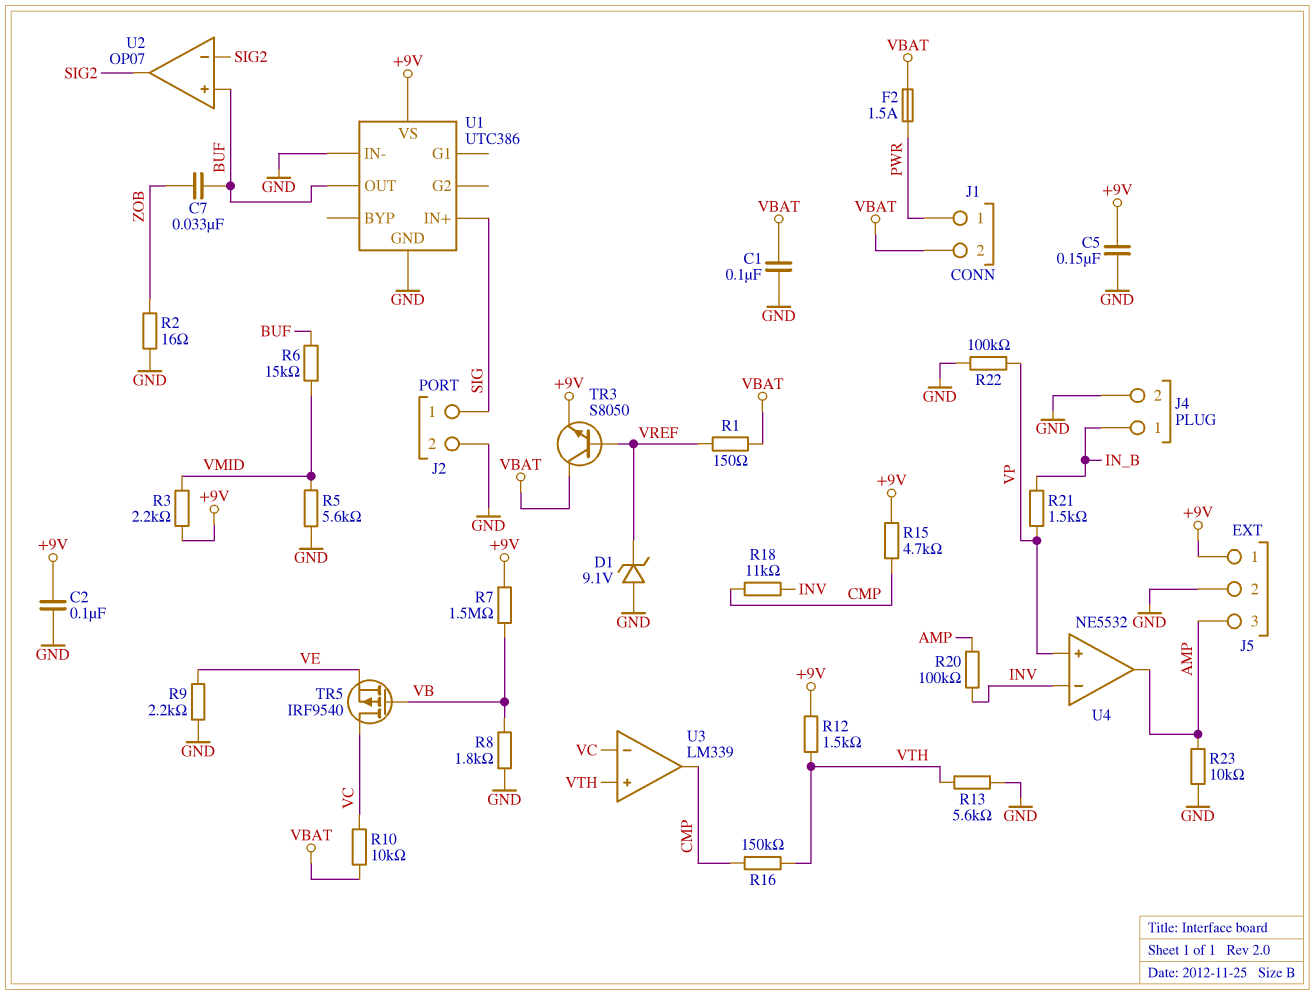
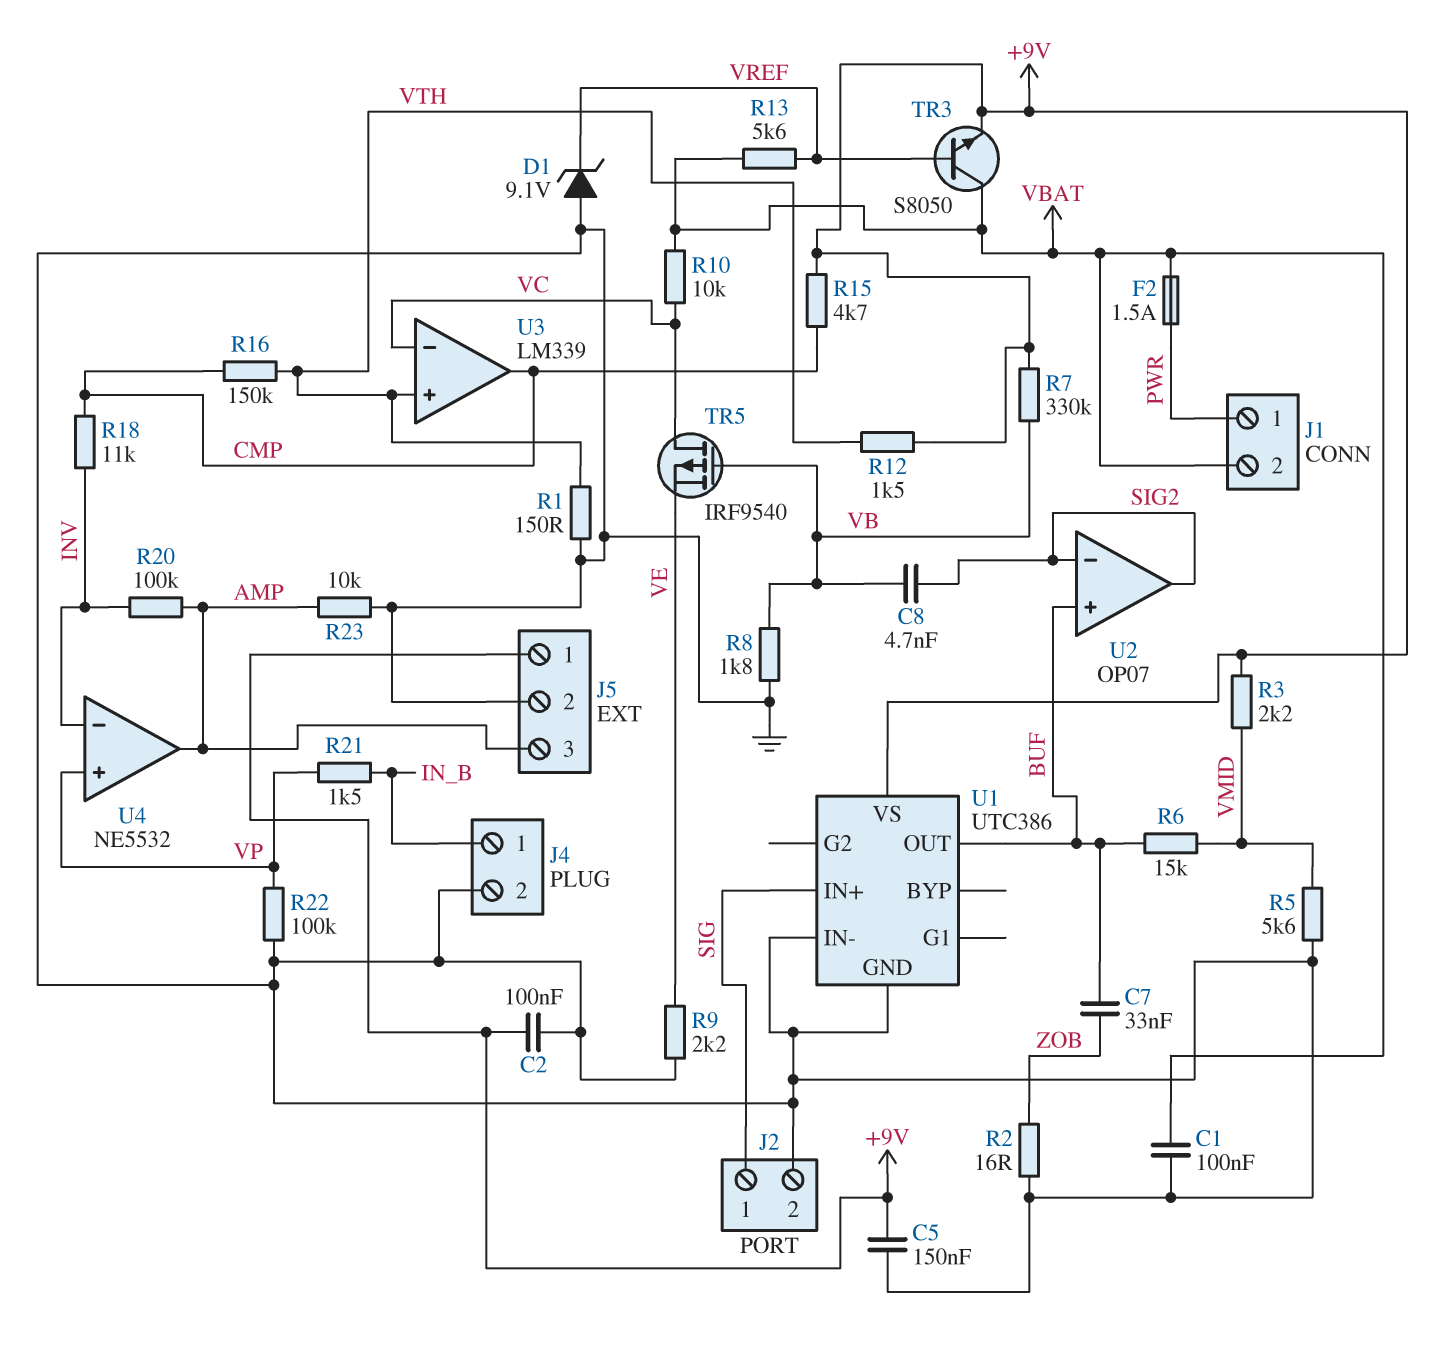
C8: none -> 4.7nF (SIG2, VB)
R1: 150 (VBAT, VREF) -> 150 (GND, VTH)
R7: 1.5M (+9V, VB) -> 330k (+9V, VB)
R13: 5.6k (GND, VTH) -> 5.6k (VBAT, VREF)

